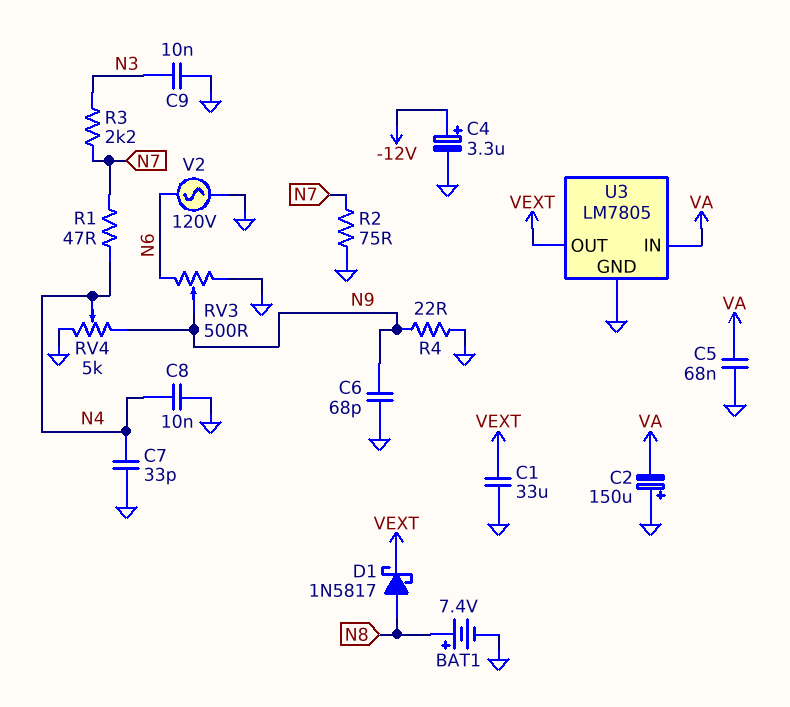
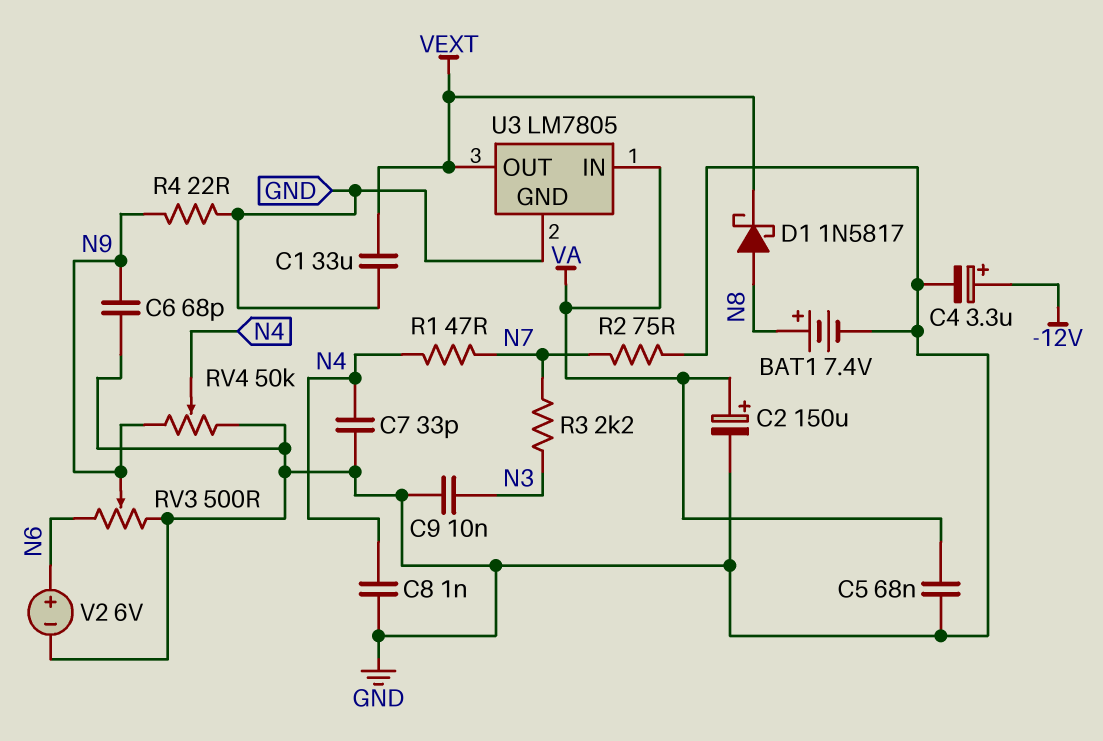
C2: 150uF (plus GND, minus VA) -> 150uF (plus VA, minus GND)
C8: 10nF (GND, N4) -> 1nF (GND, N4)
RV4: 5k (GND, N9, wiper N4) -> 50k (GND, N9, wiper N4)
V2: AC 120V (GND, N6) -> 6V (plus N6, minus GND)

